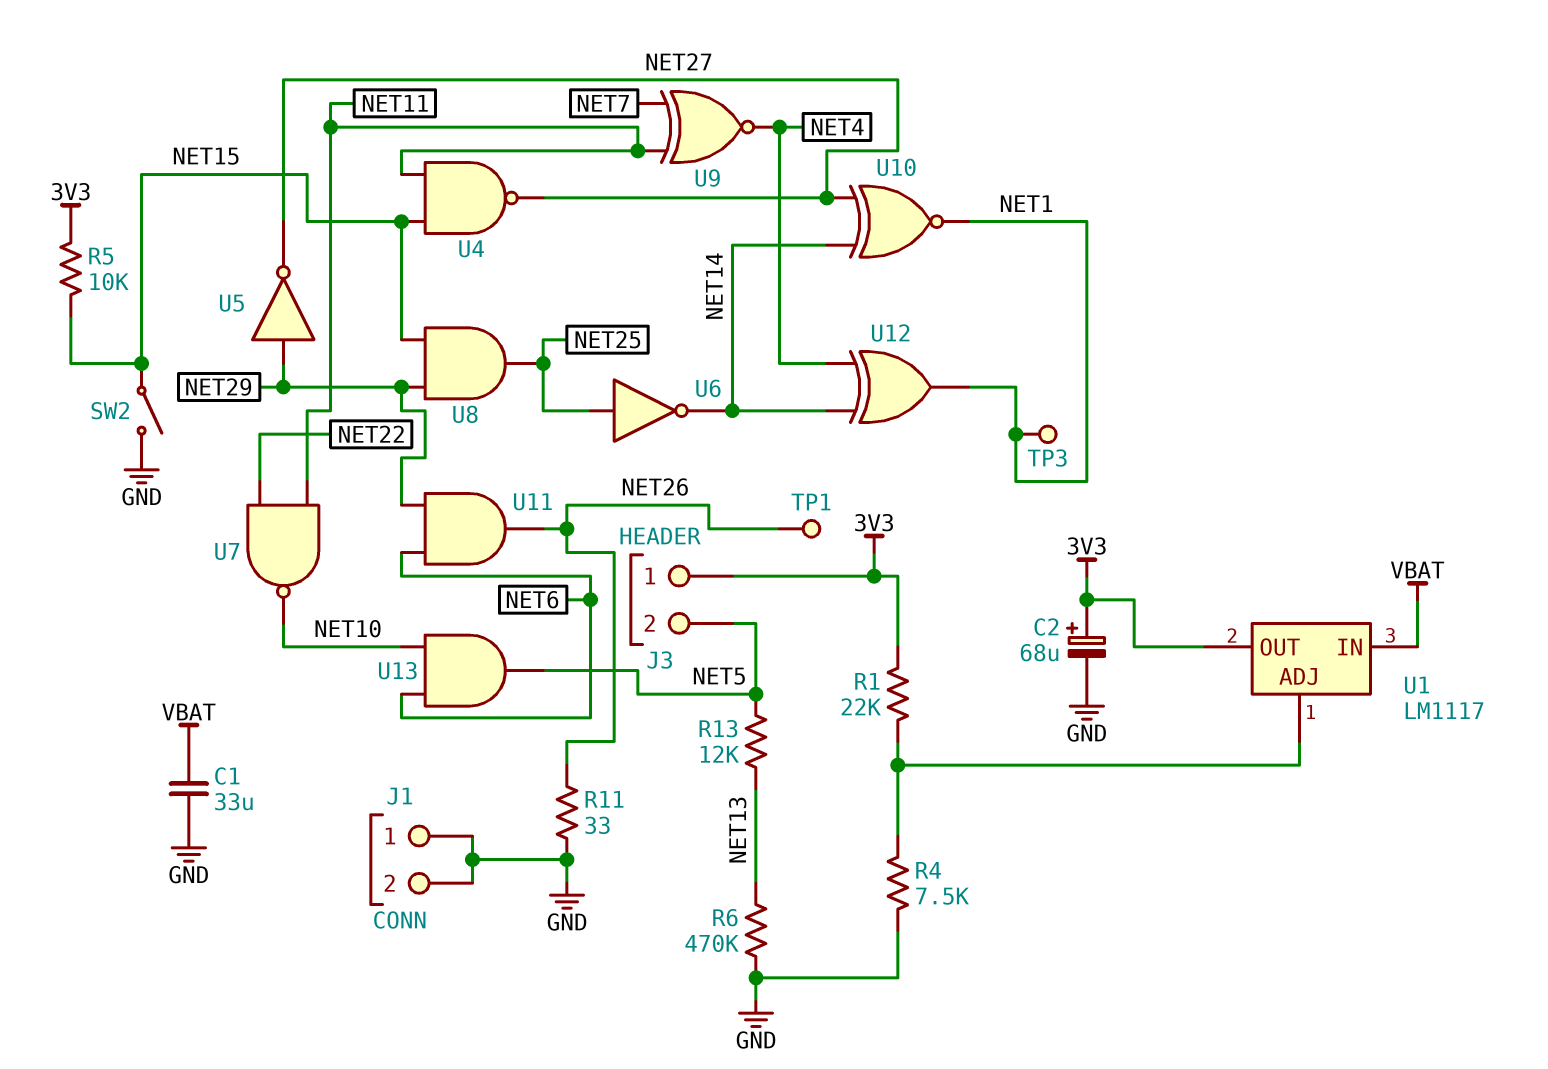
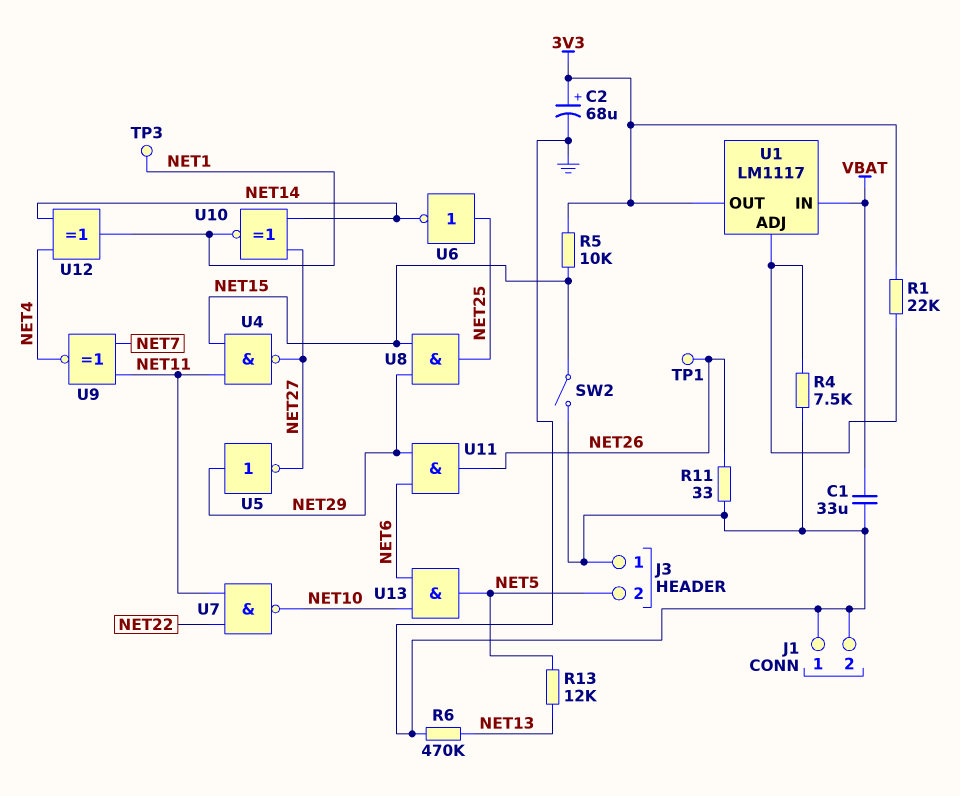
J3 pin 1: 3V3 -> GND

